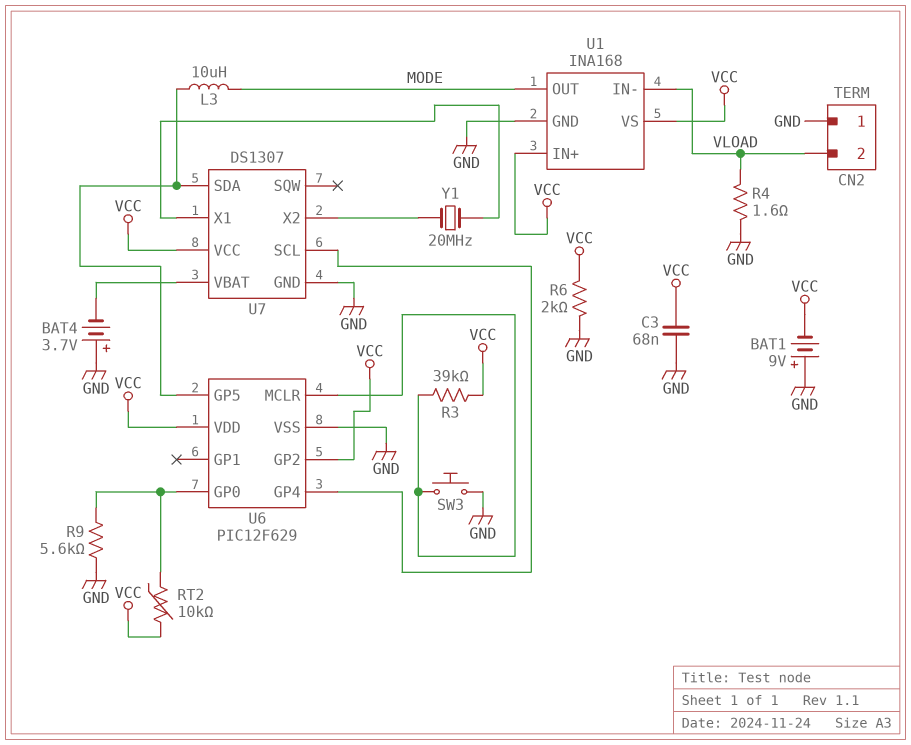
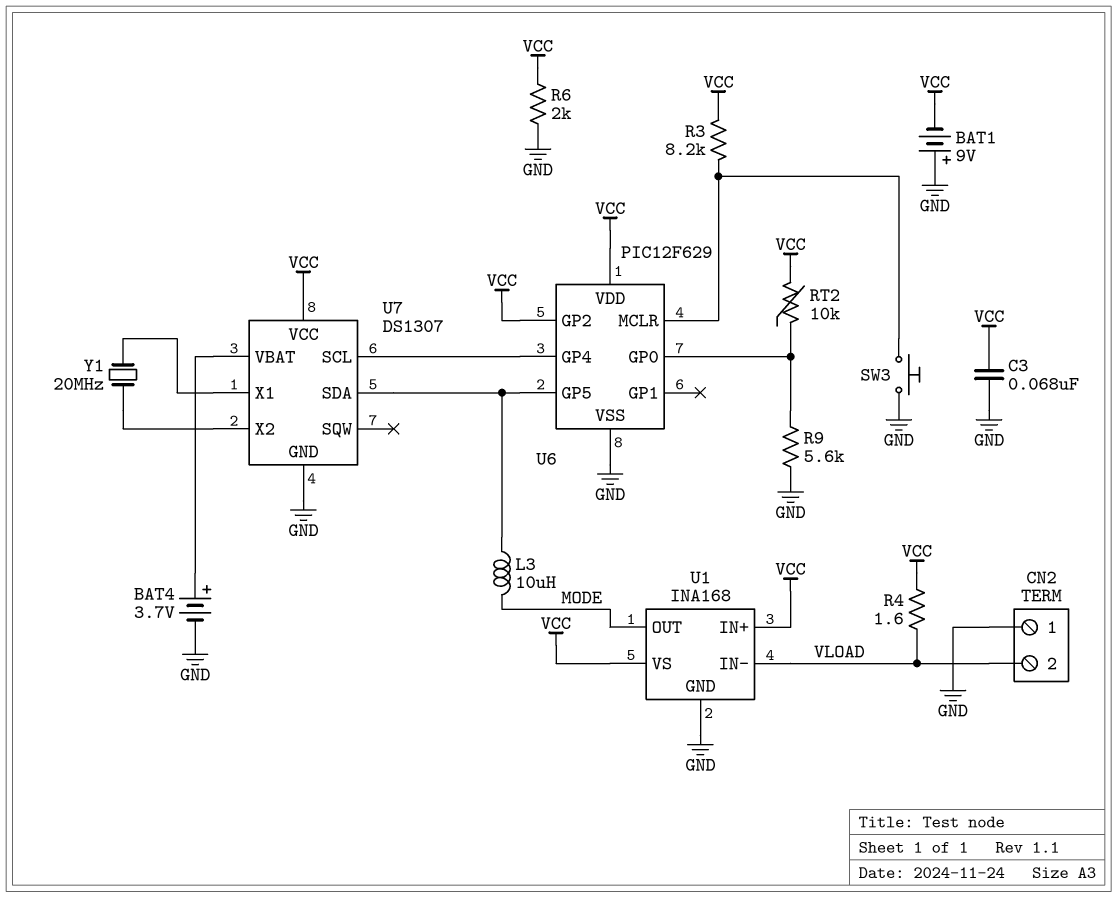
BAT4: 3.7V (plus GND, minus U7/VBAT) -> 3.7V (plus U7/VBAT, minus GND)
R3: 39k (U6/MCLR, VCC) -> 8.2k (U6/MCLR, VCC)
R4: 1.6 (GND, VLOAD) -> 1.6 (VCC, VLOAD)

